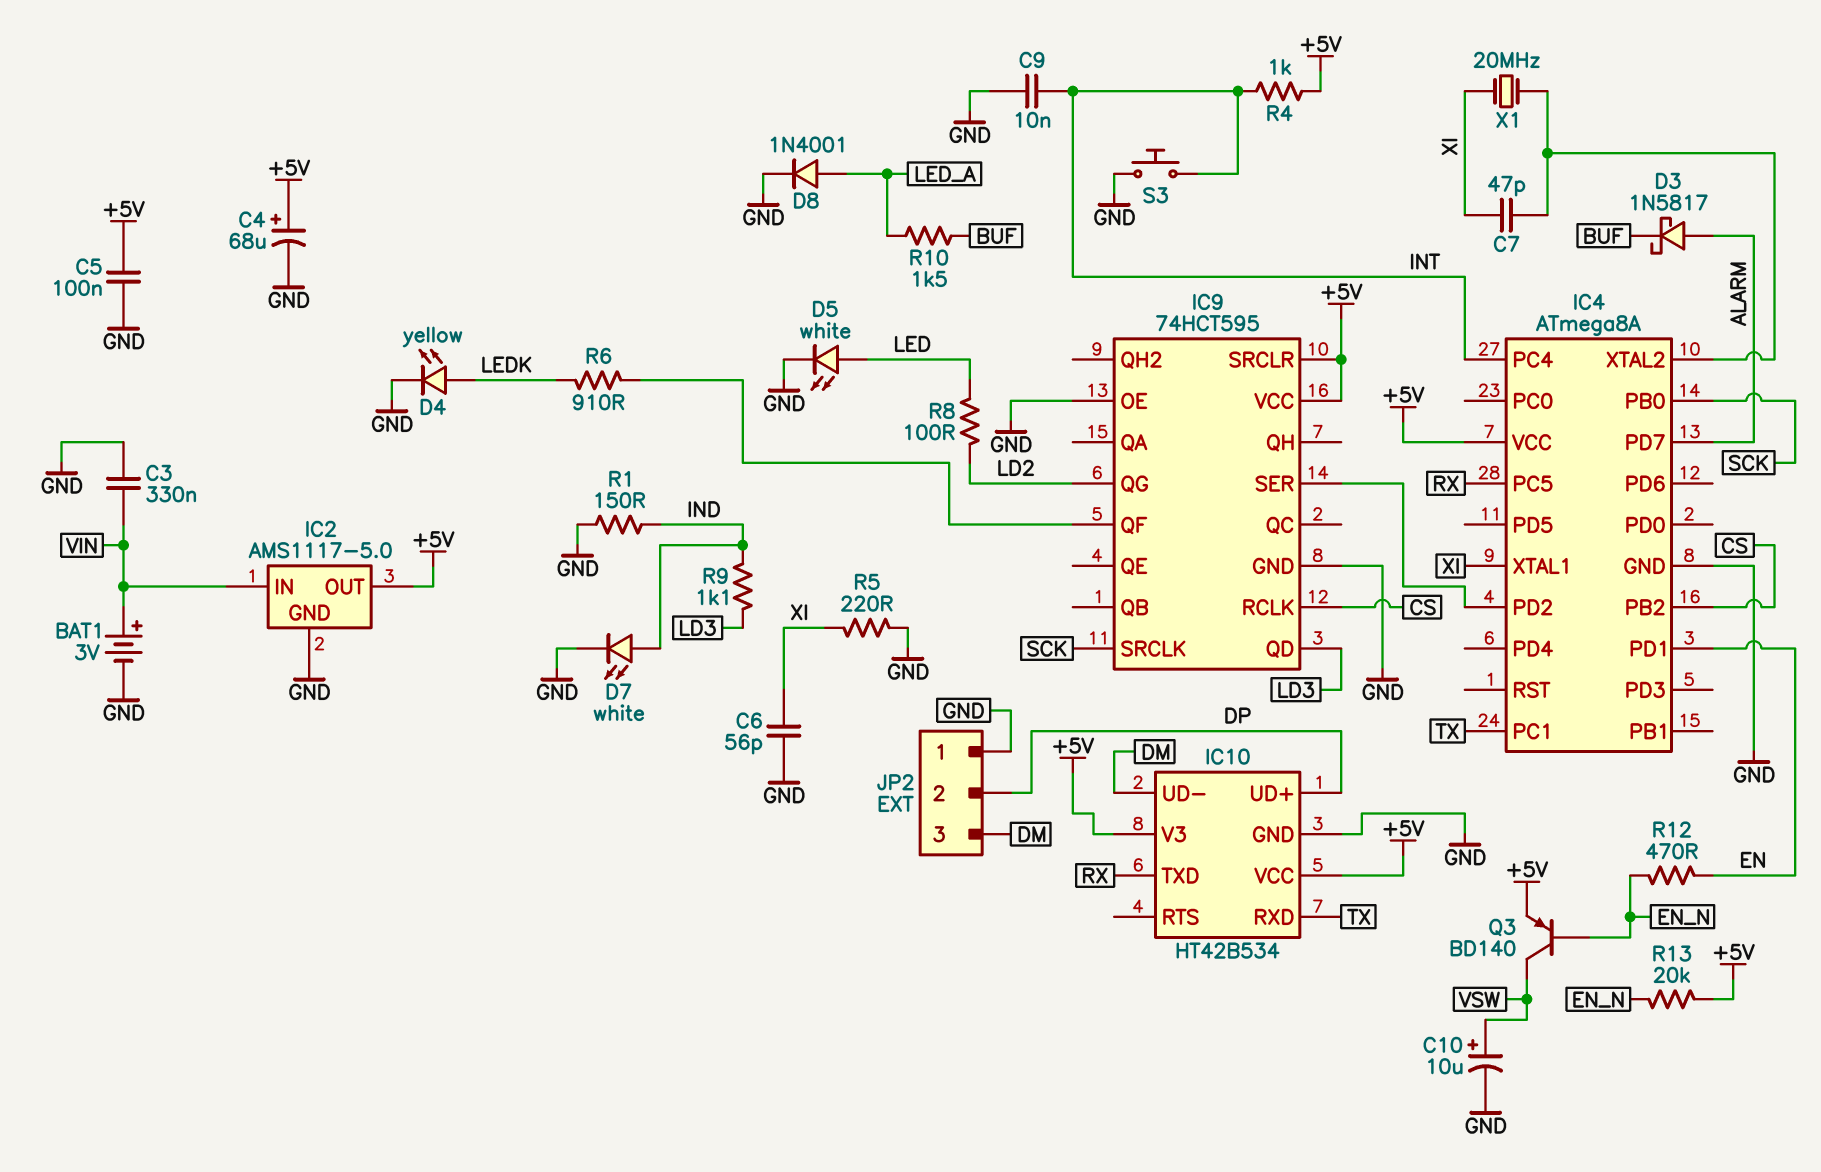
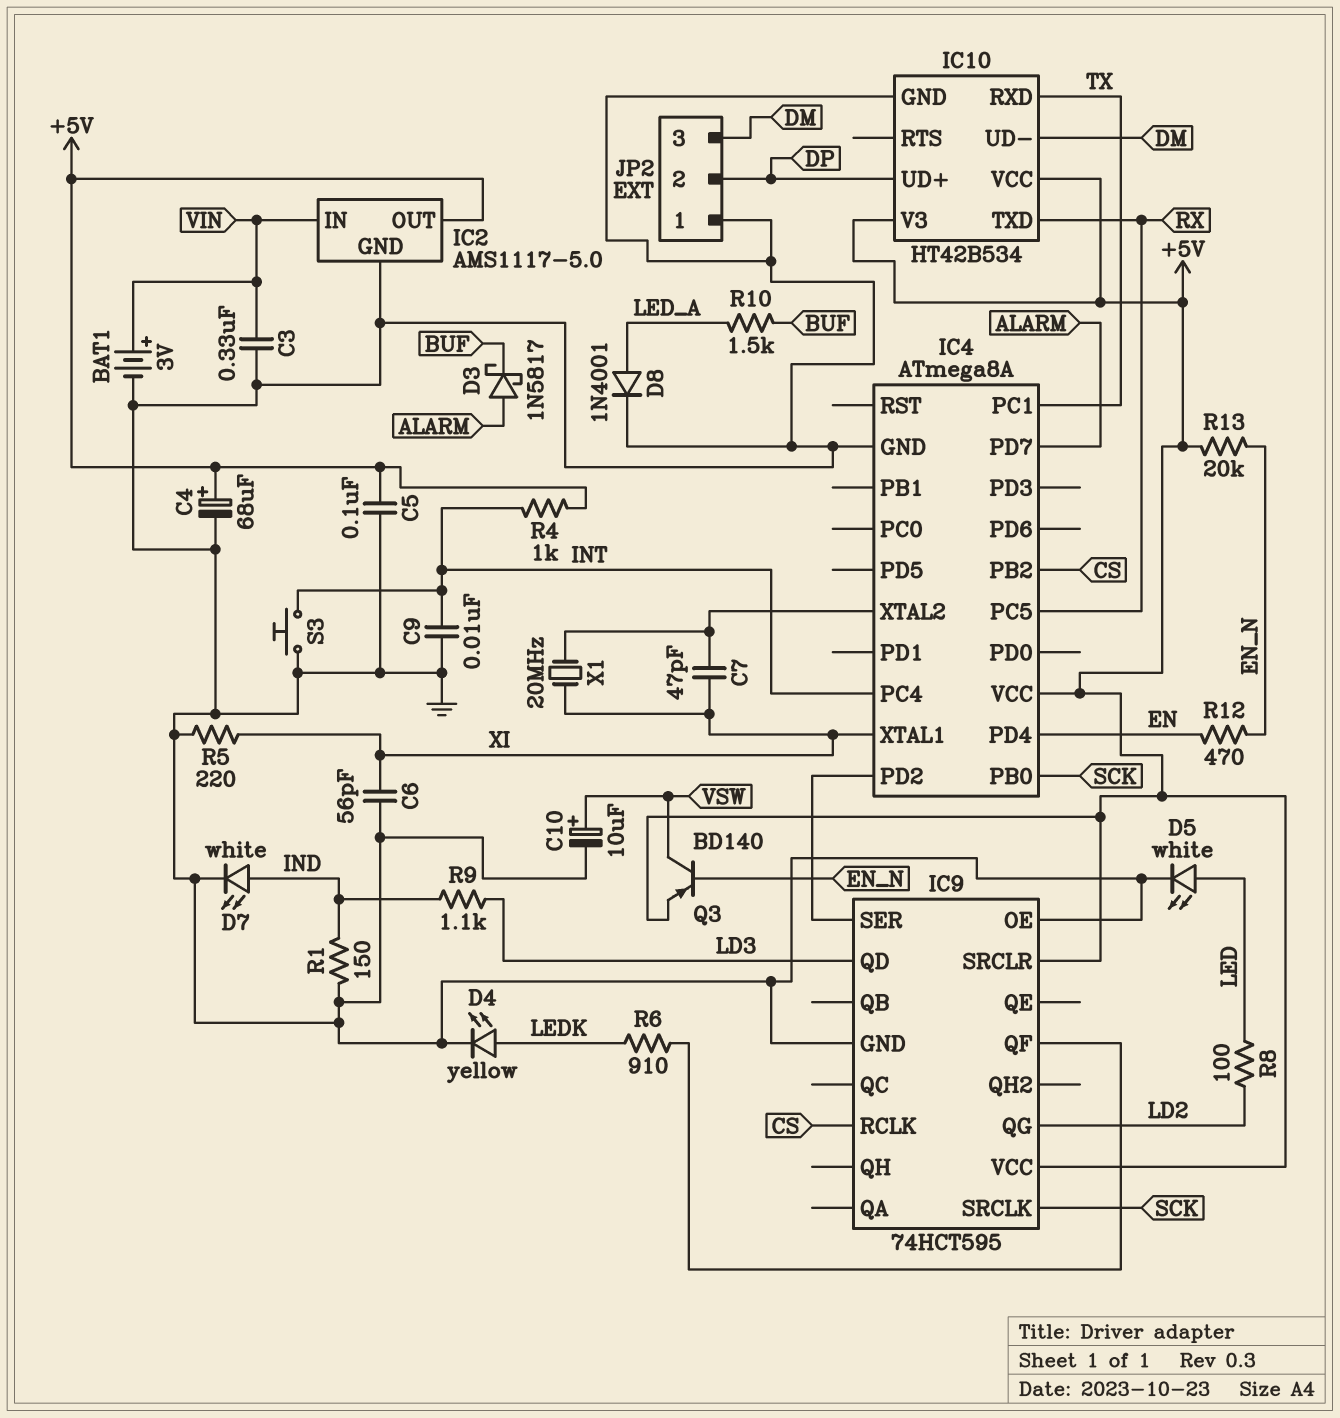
IC4 pin PD1: EN -> none
IC4 pin PD4: none -> EN

